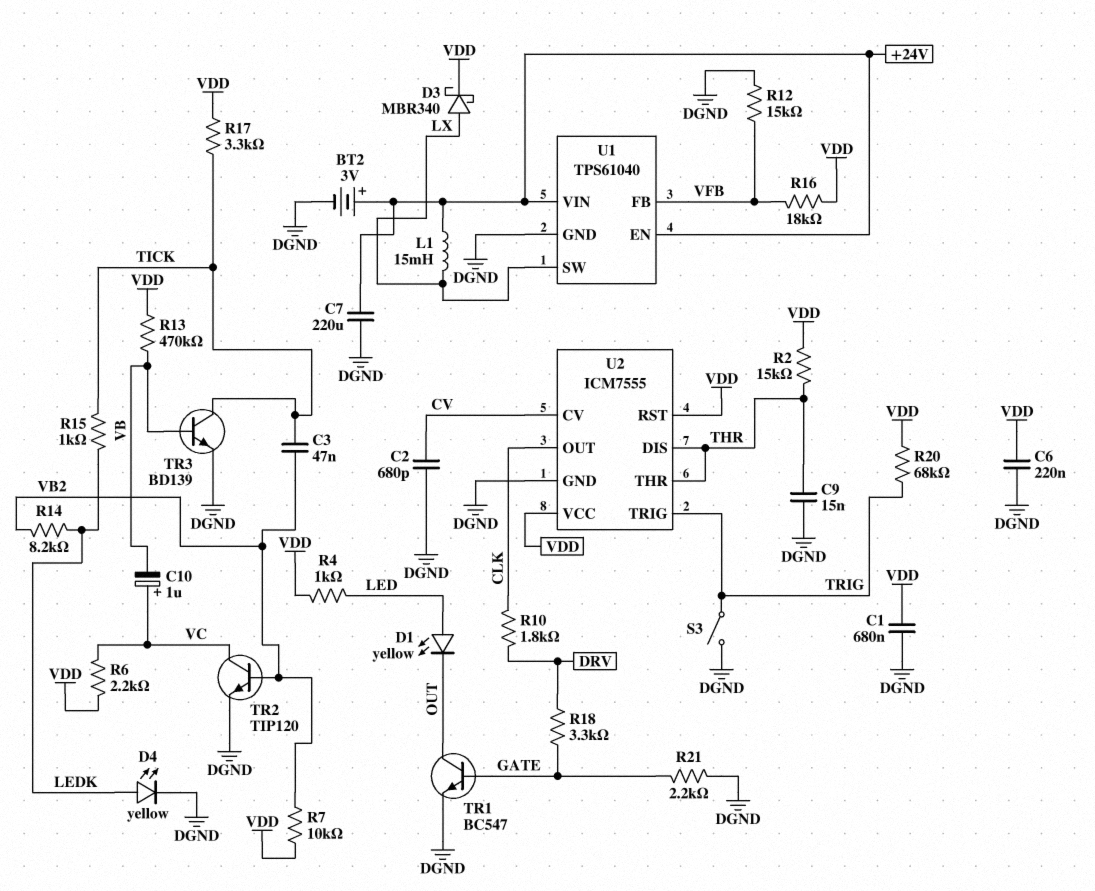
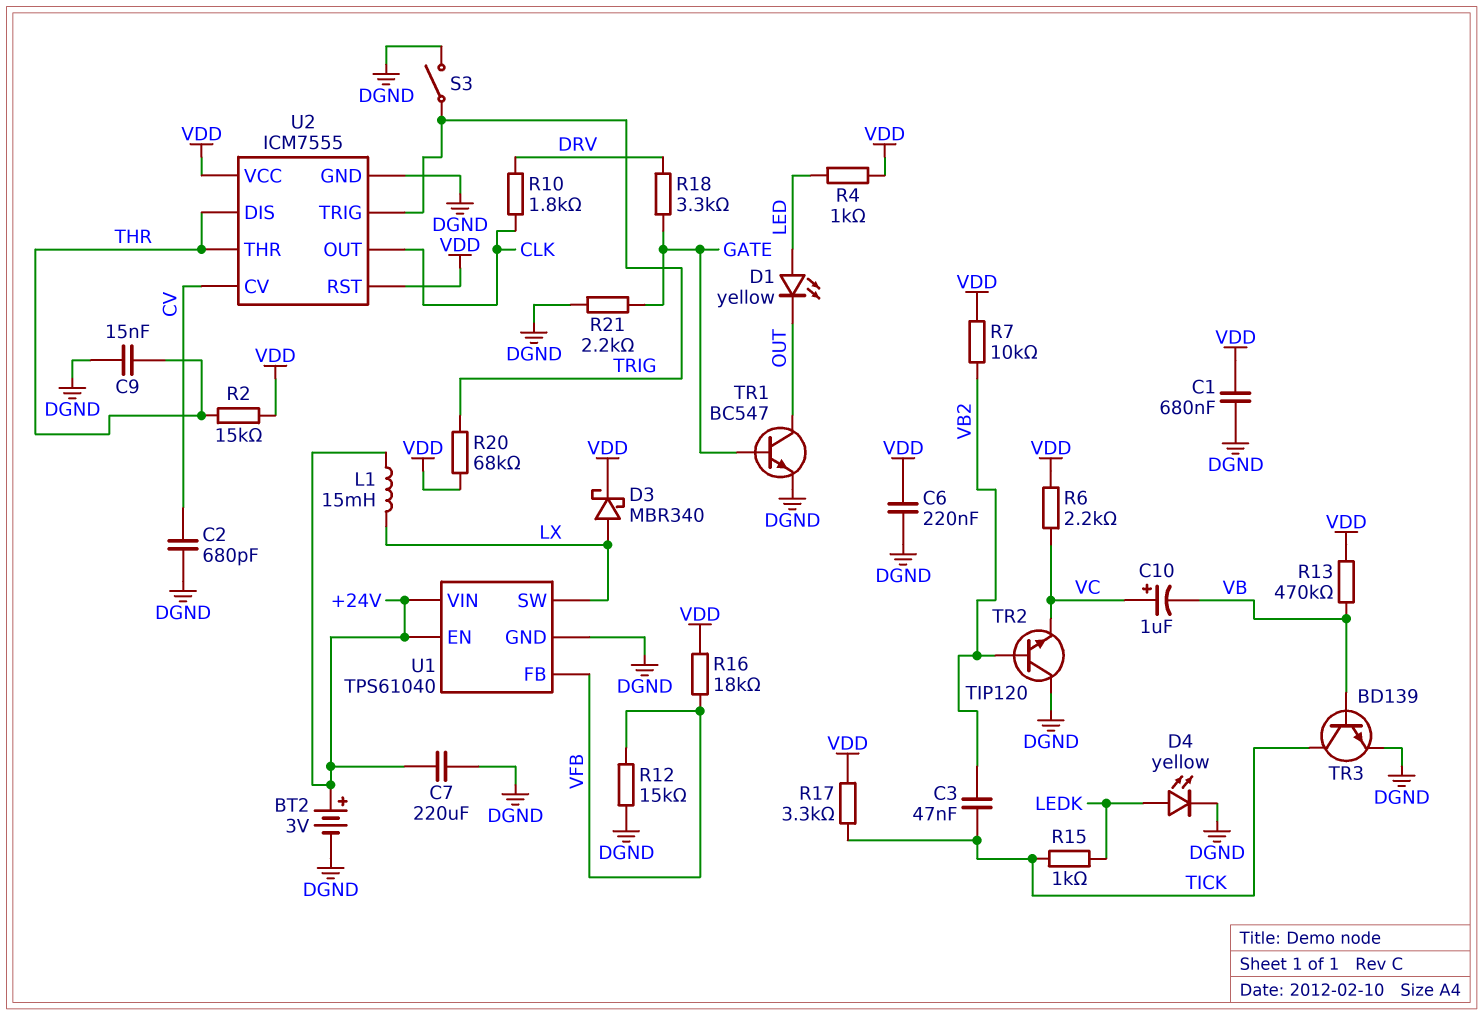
R14: 8.2k (LEDK, VB2) -> none
TR2: NPN TIP120 (B VB2, C VC, E DGND) -> NPN TIP120 (B VB2, C DGND, E VC)

